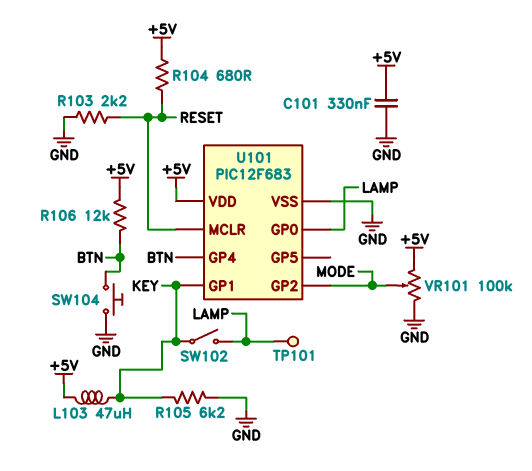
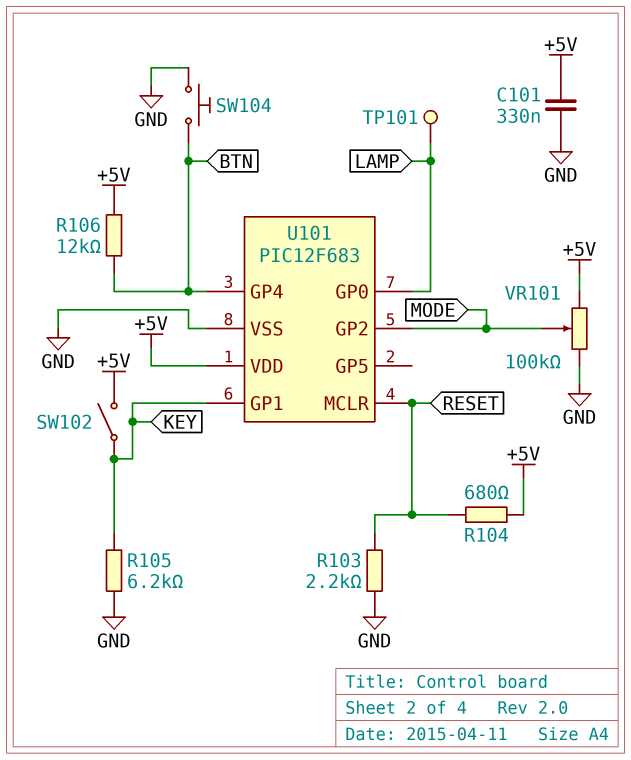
L103: 47uH (+5V, KEY) -> none
SW102: switch (KEY, LAMP) -> switch (+5V, KEY)

